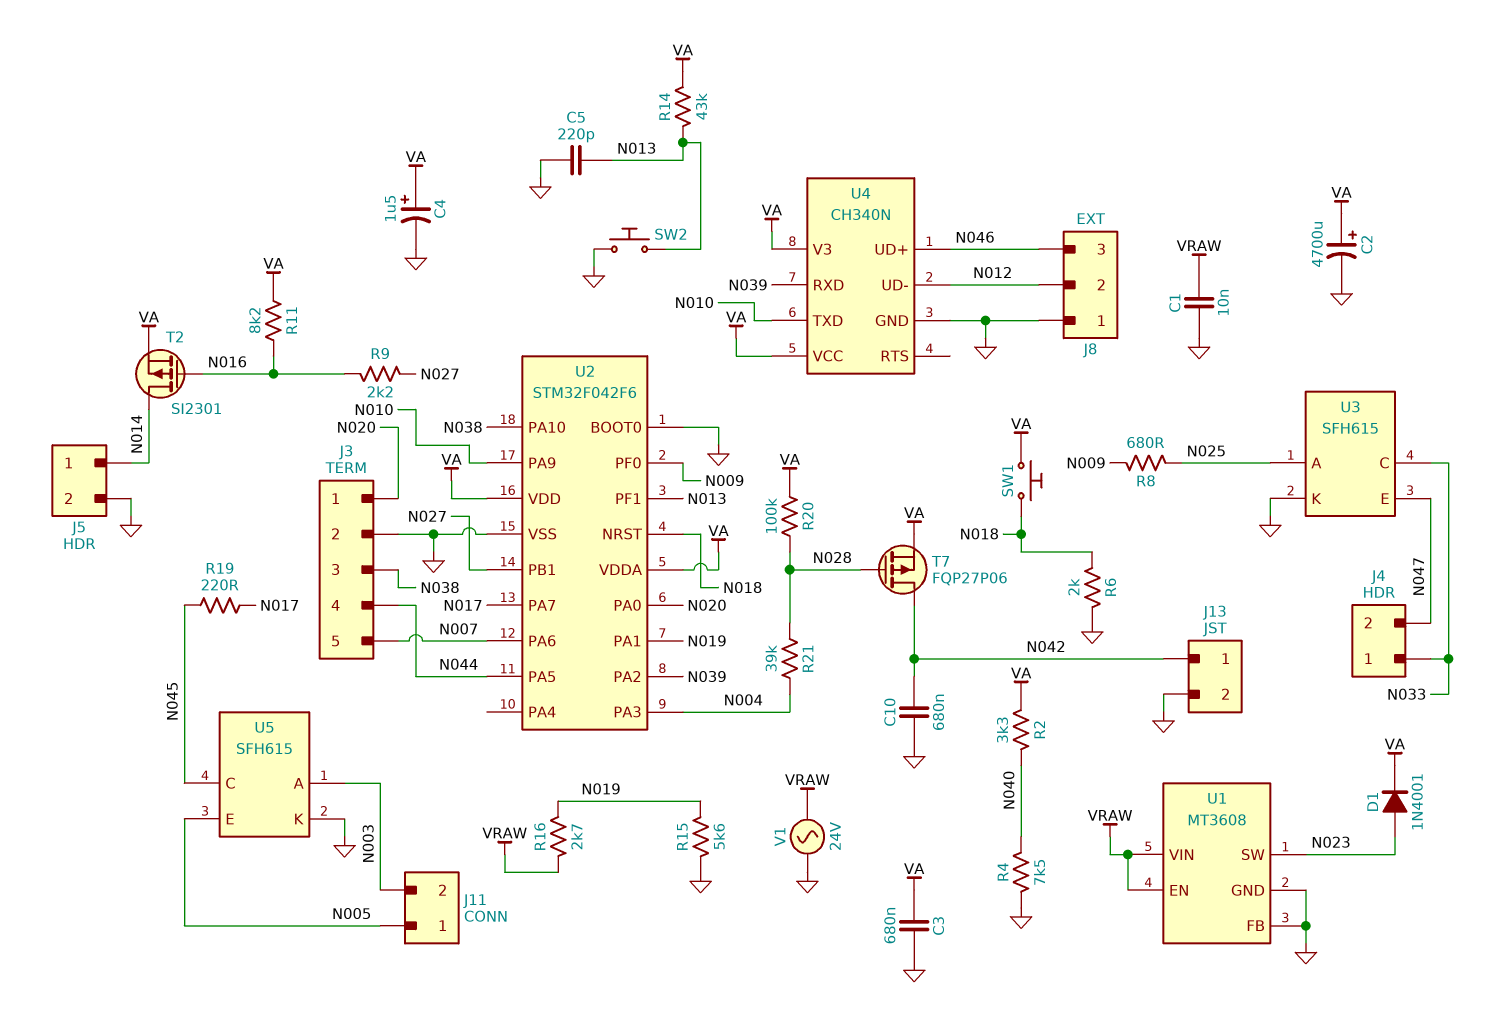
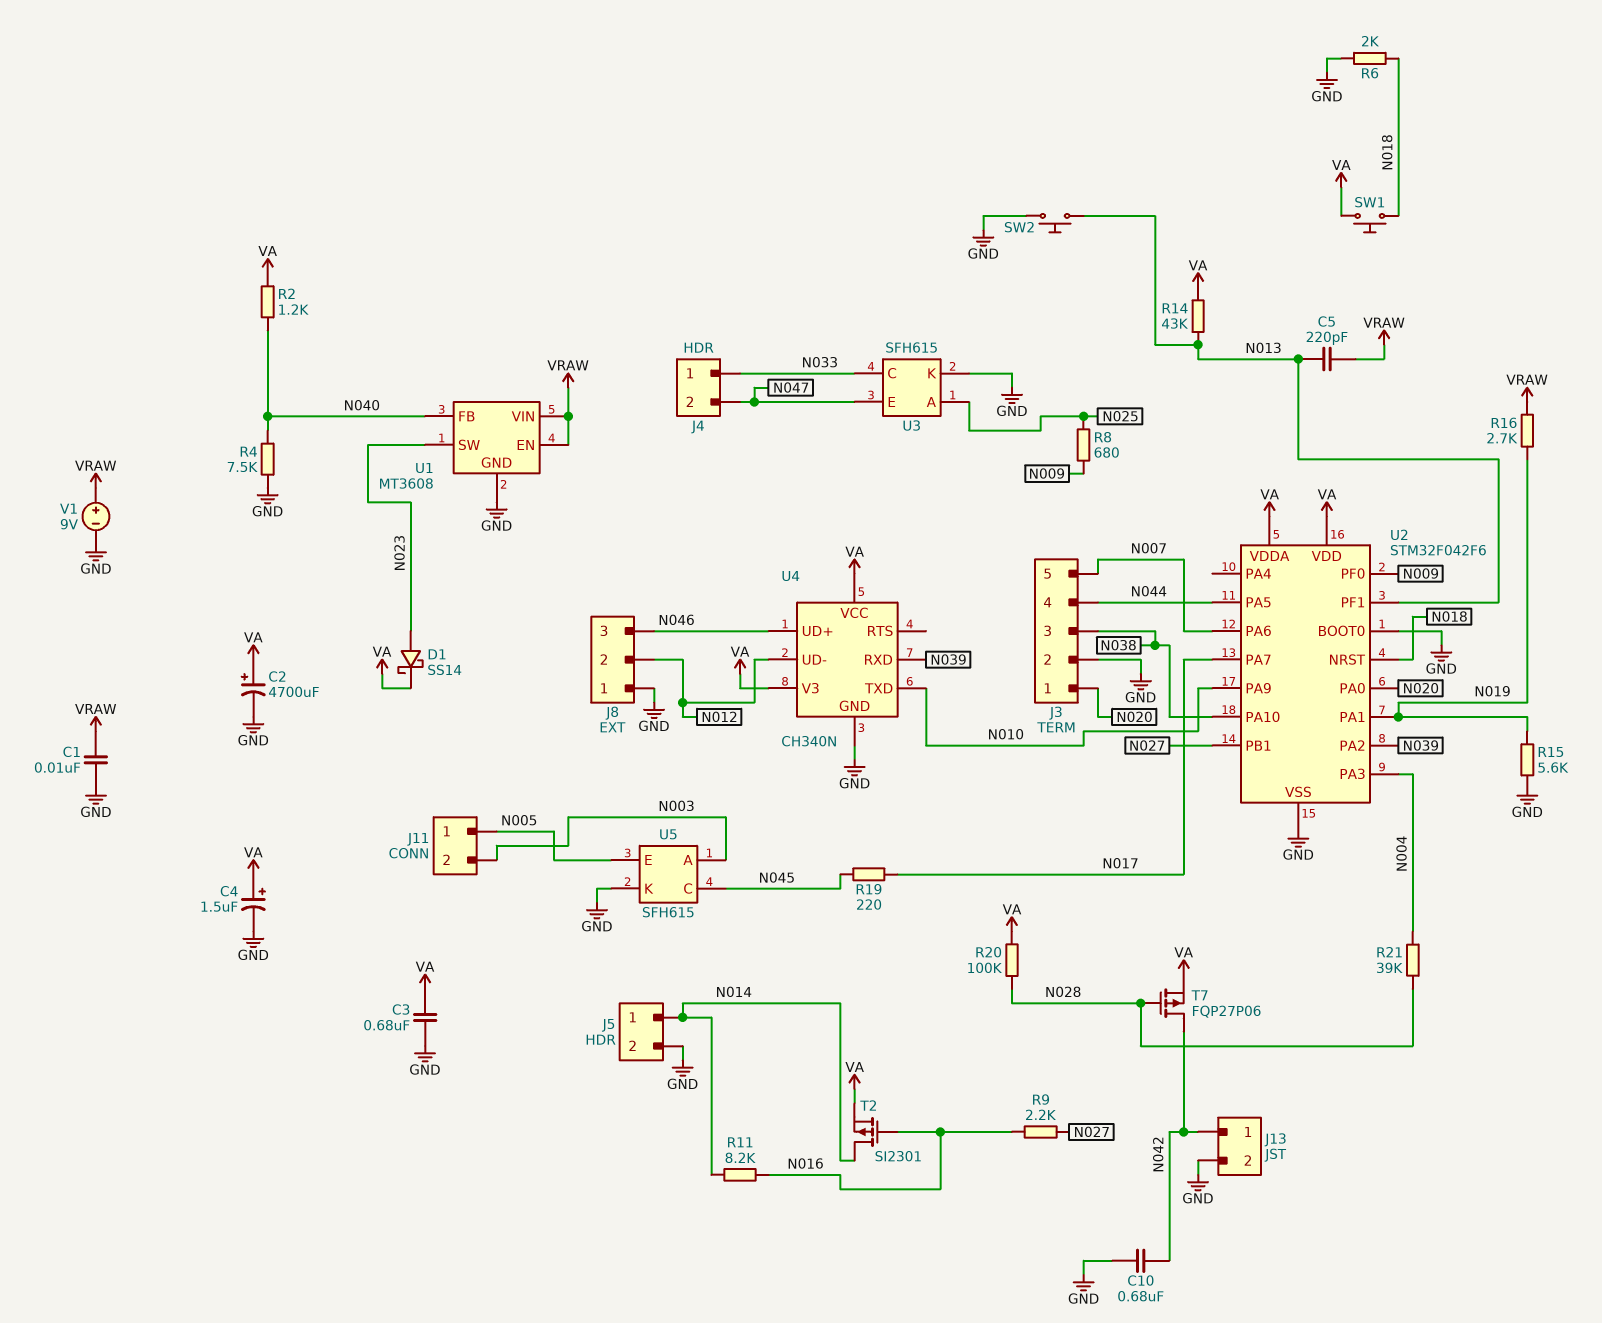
C5: 220pF (GND, N013) -> 220pF (N013, VRAW)
D1: diode 1N4001 (A N023, K VA) -> schottky SS14 (A N023, K VA)
R2: 3.3k (N040, VA) -> 1.2k (N040, VA)
R11: 8.2k (N016, VA) -> 8.2k (N014, N016)
U1 pin FB: GND -> N040
V1: AC 24V (GND, VRAW) -> 9V (plus VRAW, minus GND)

